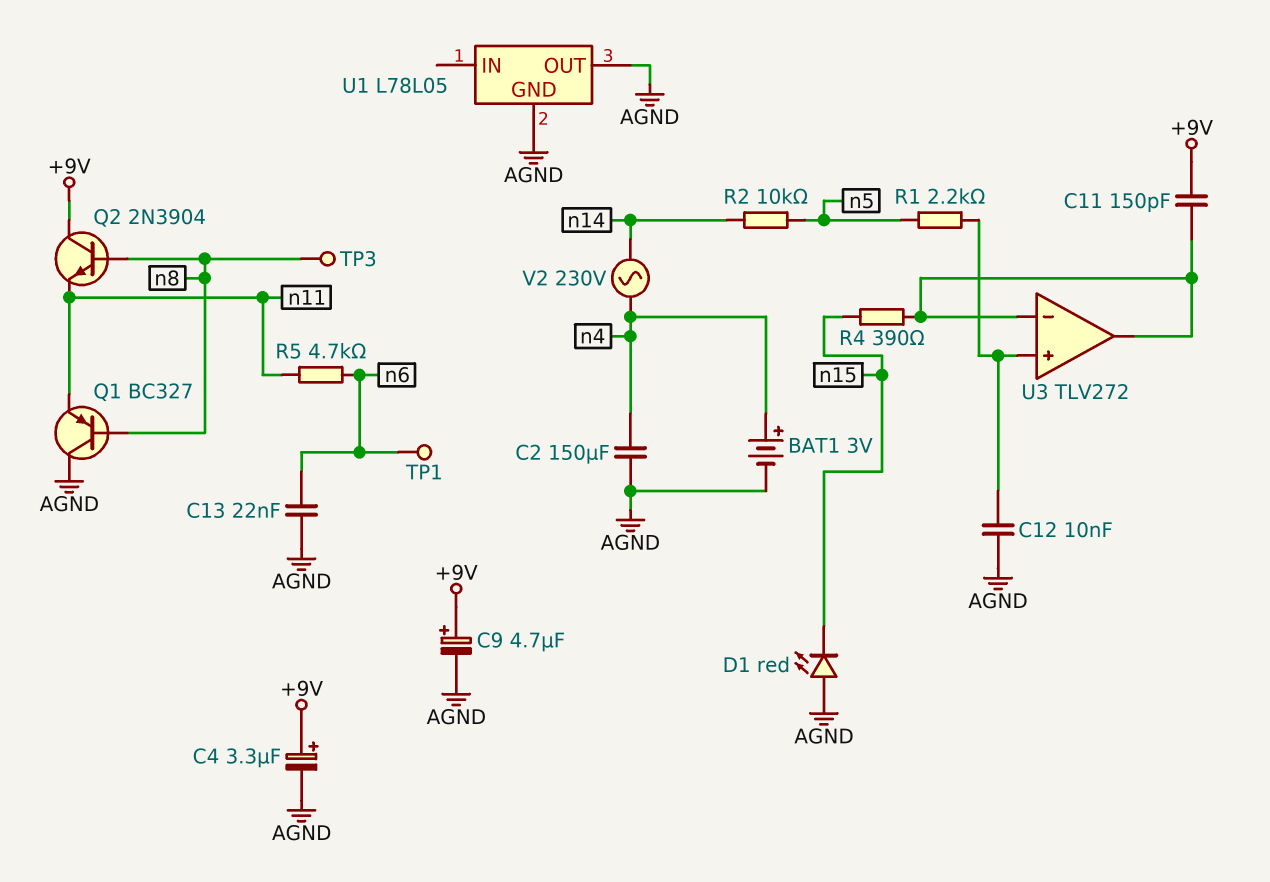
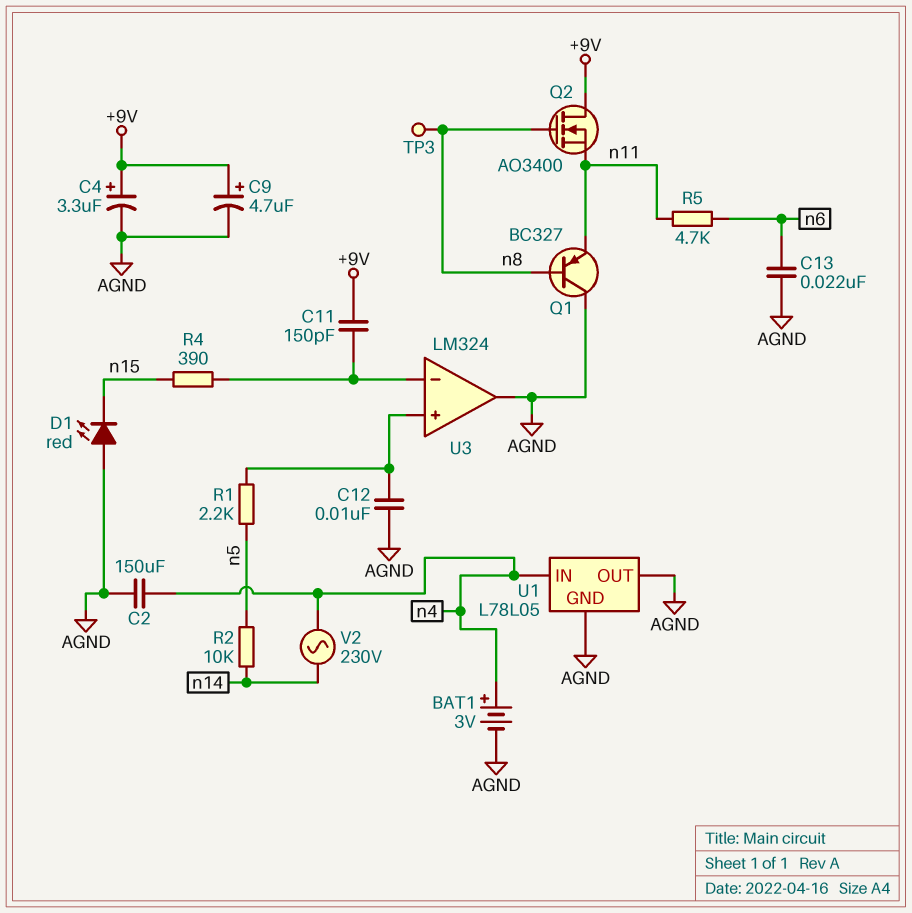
Q2: NPN 2N3904 (B n8, C +9V, E n11) -> NMOS AO3400 (G n8, D +9V, S n11)
TP1: test point (n6) -> none
U1 pin IN: none -> n4
U3: TLV272 -> LM324
U3 pin out: U3/in- -> AGND

